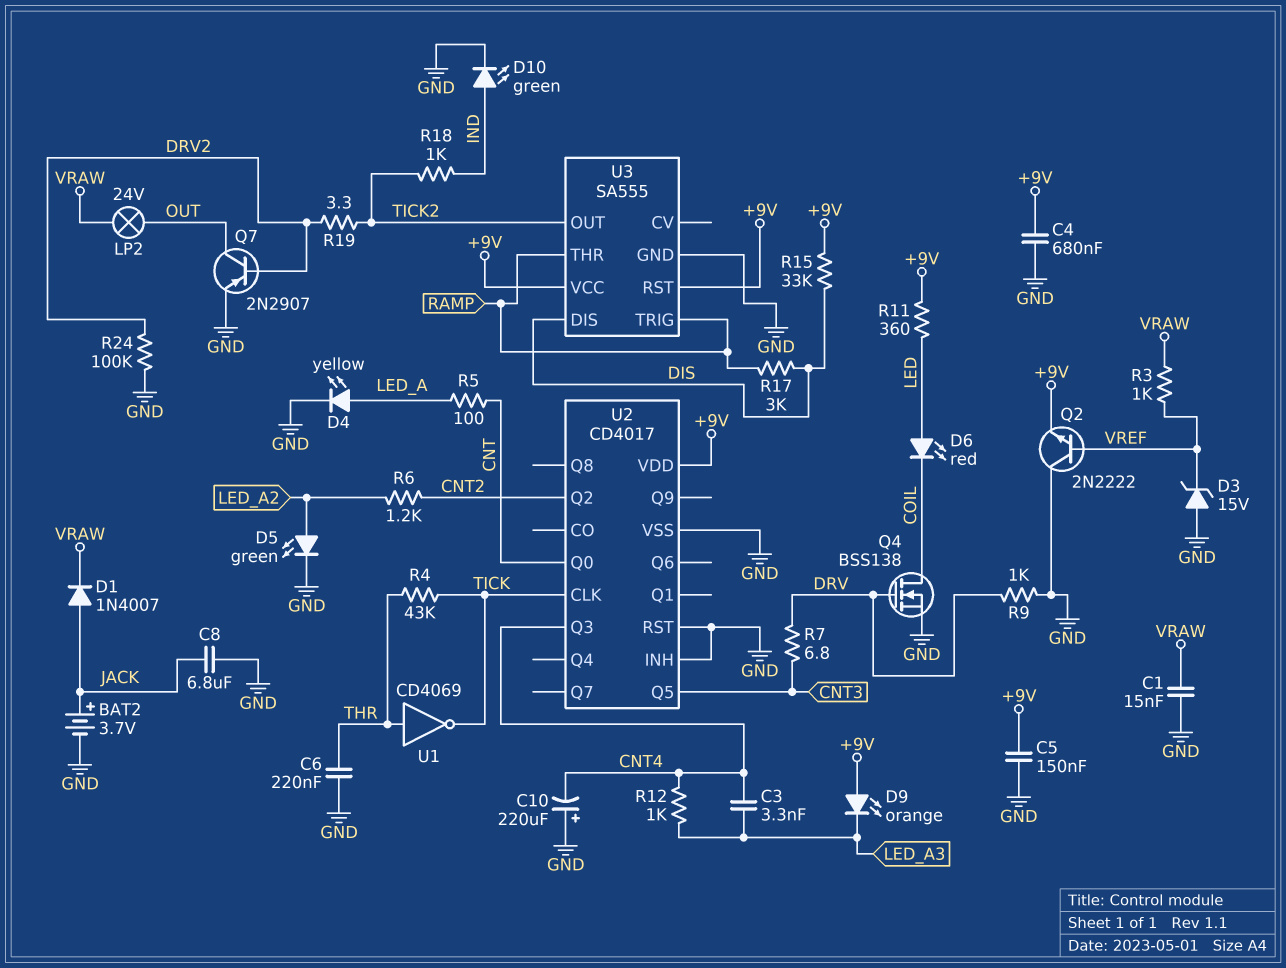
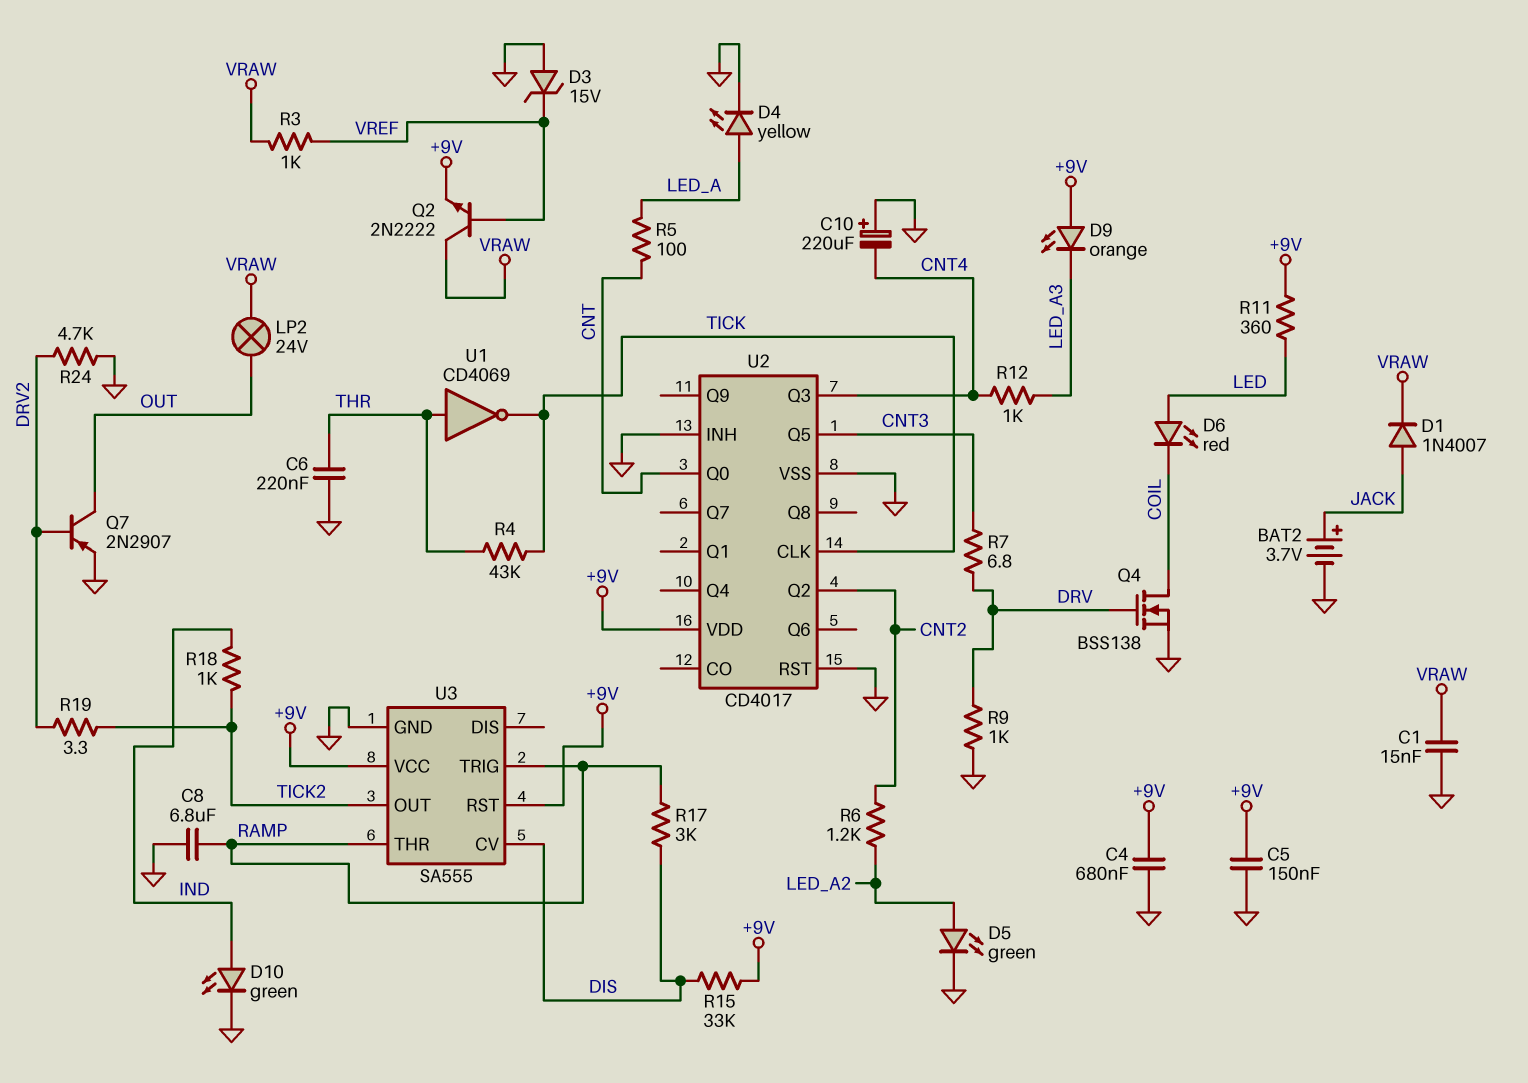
C3: 3.3nF (CNT4, LED_A3) -> none
C8: 6.8uF (GND, JACK) -> 6.8uF (GND, RAMP)
Q2: NPN 2N2222 (B VREF, C GND, E +9V) -> NPN 2N2222 (B VREF, C VRAW, E +9V)
R24: 100k (DRV2, GND) -> 4.7k (DRV2, GND)
U3 pin CV: none -> DIS
U3 pin DIS: DIS -> none

